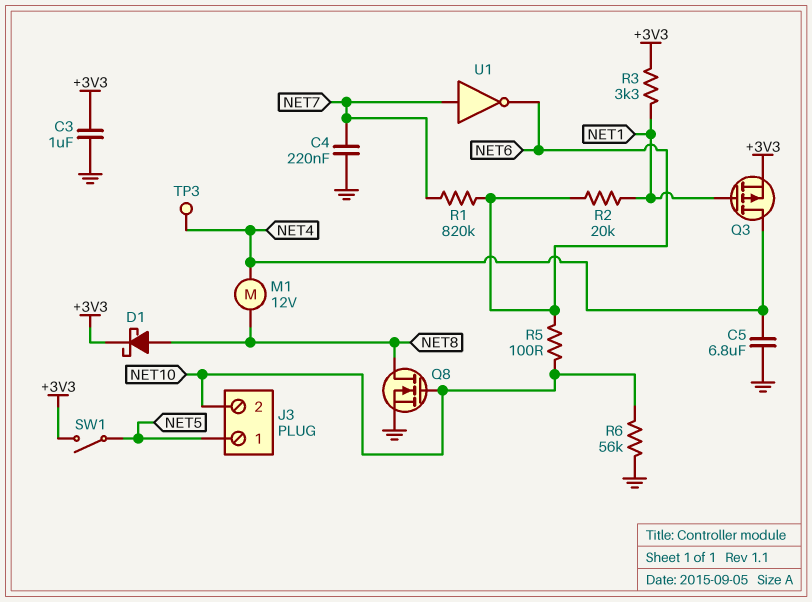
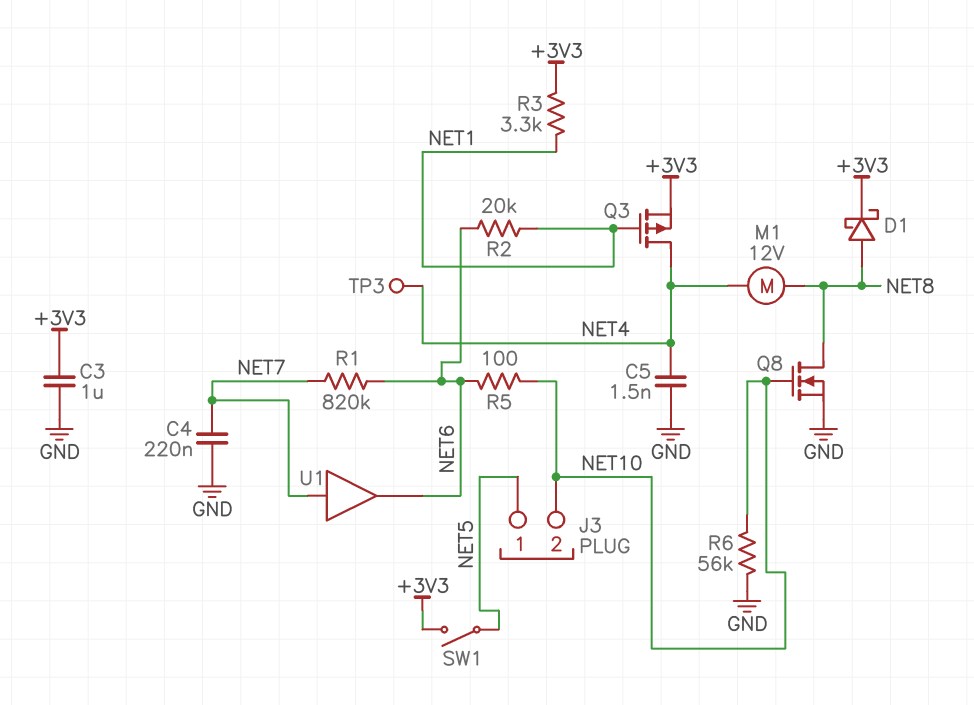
C5: 6.8uF (GND, NET4) -> 1.5nF (GND, NET4)
U1: NOT (in NET7, out NET6) -> buffer (in NET7, out NET6)

